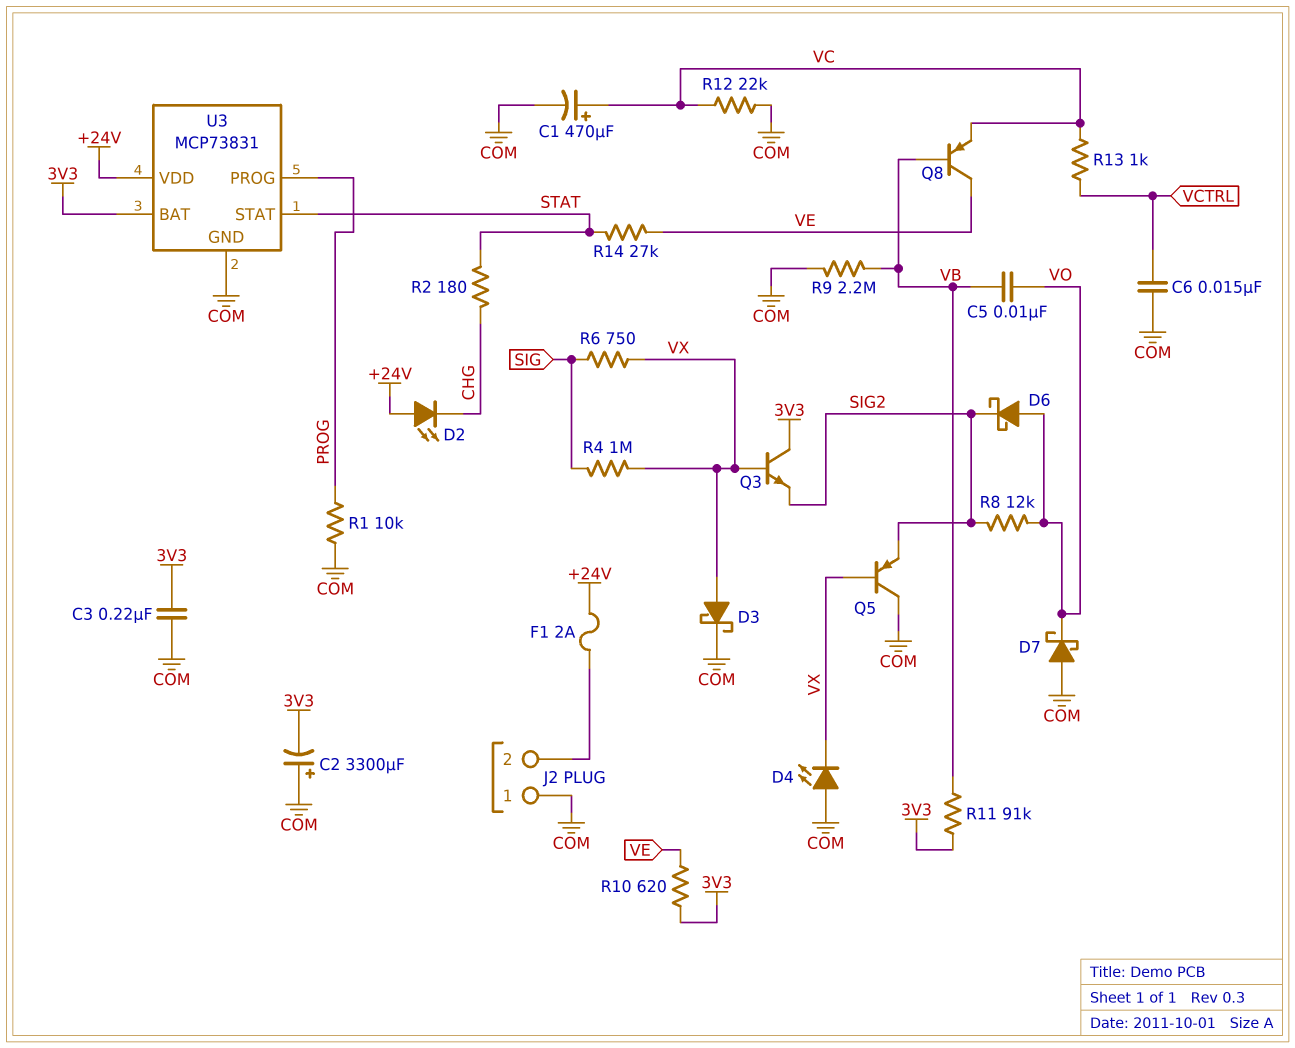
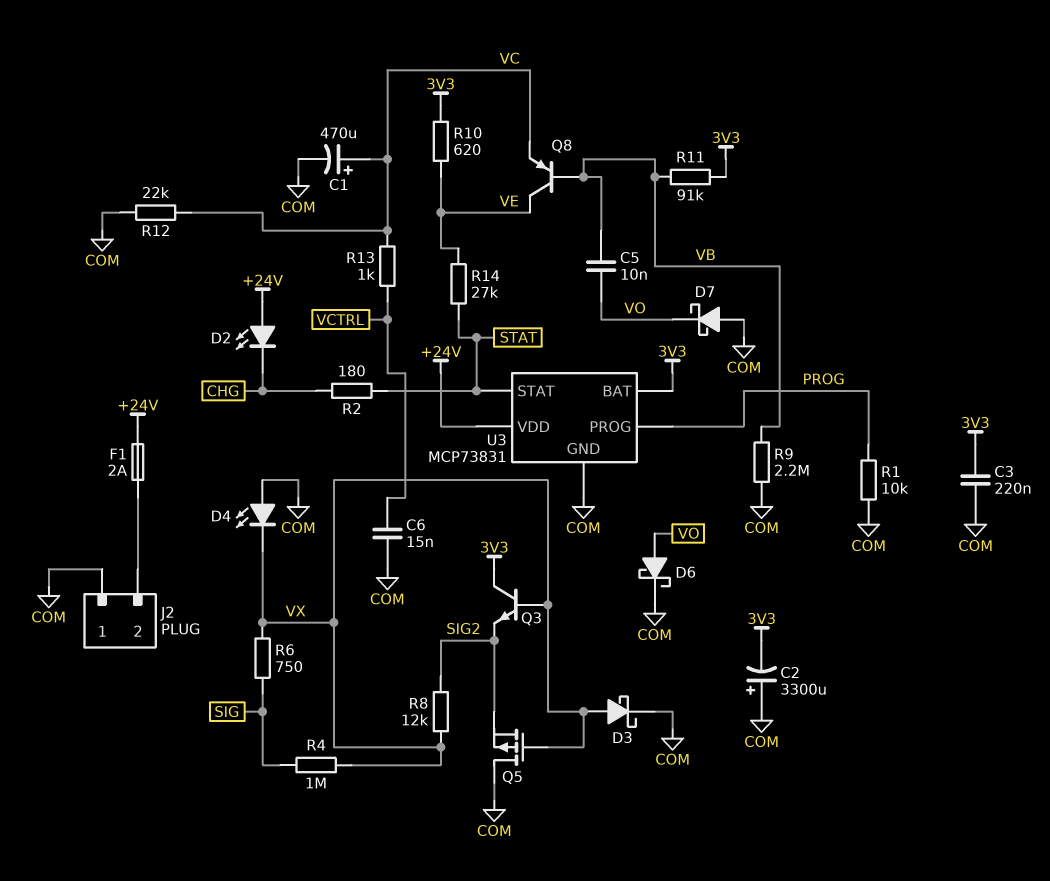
D6: schottky (A VO, K SIG2) -> schottky (A VO, K COM)
Q5: PNP (B VX, C COM, E SIG2) -> PMOS (G VX, D COM, S SIG2)
R8: 12k (SIG2, VO) -> 12k (SIG2, VX)

